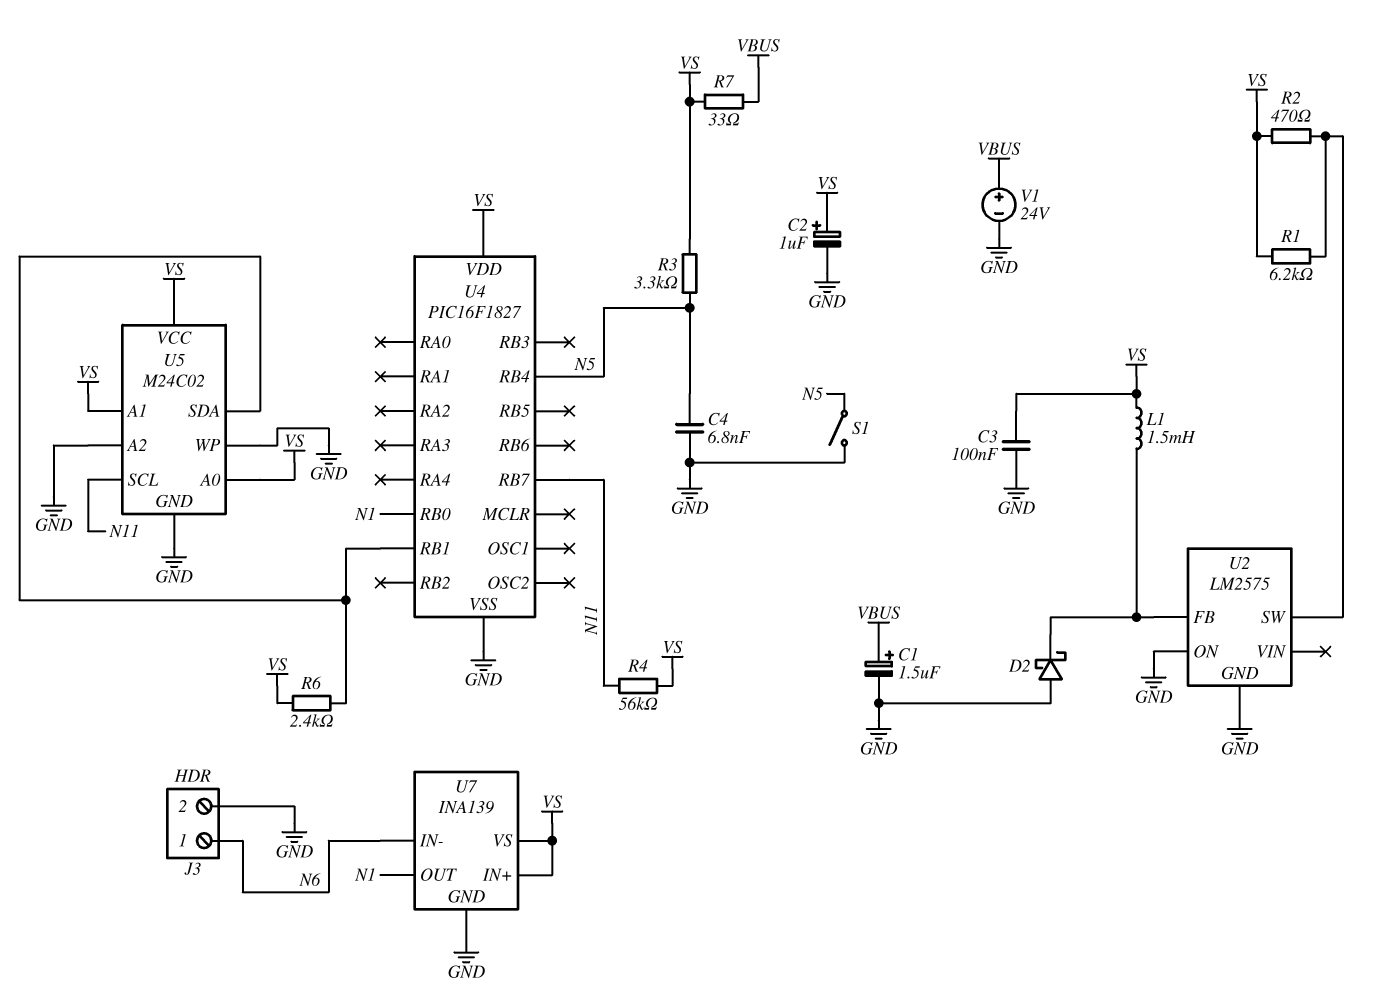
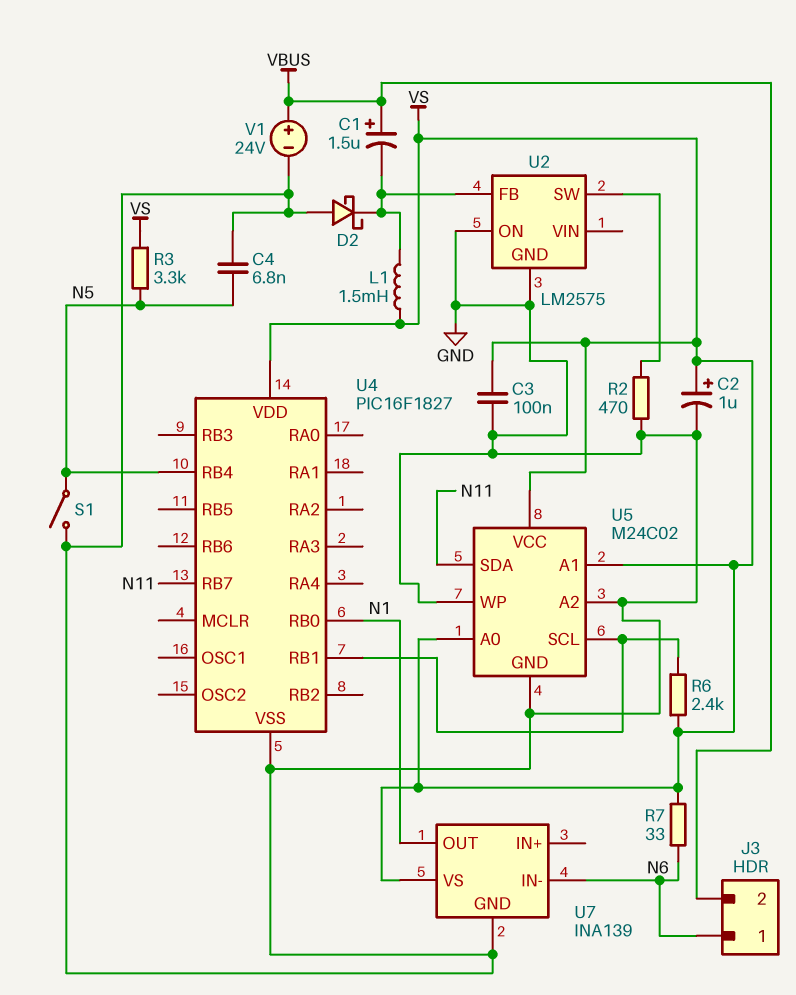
C1: 1.5uF (plus VBUS, minus GND) -> 1.5uF (plus VBUS, minus U2/FB)
J3 pin 2: GND -> VBUS
R1: 6.2k (U2/SW, VS) -> none
R2: 470 (U2/SW, VS) -> 470 (GND, U2/SW)
R4: 56k (N11, VS) -> none
R7: 33 (VBUS, VS) -> 33 (N6, VS)
U5 pin SCL: N11 -> U4/RB1
U5 pin SDA: U4/RB1 -> N11
U7 pin IN+: VS -> none

